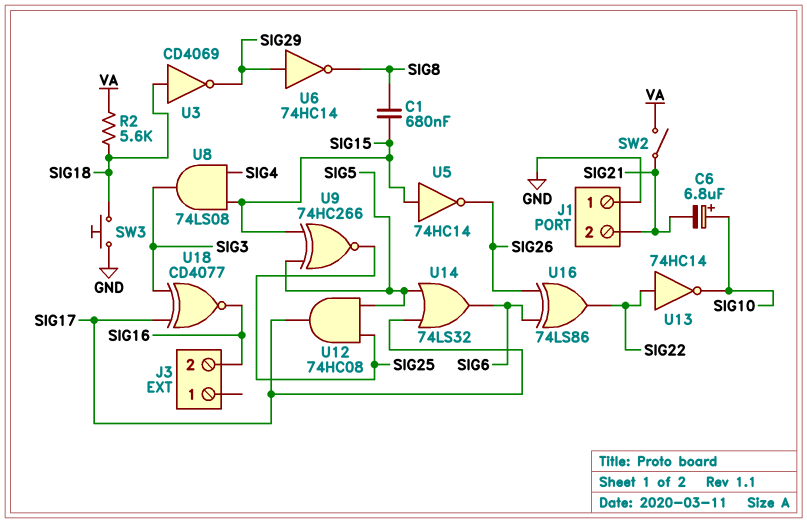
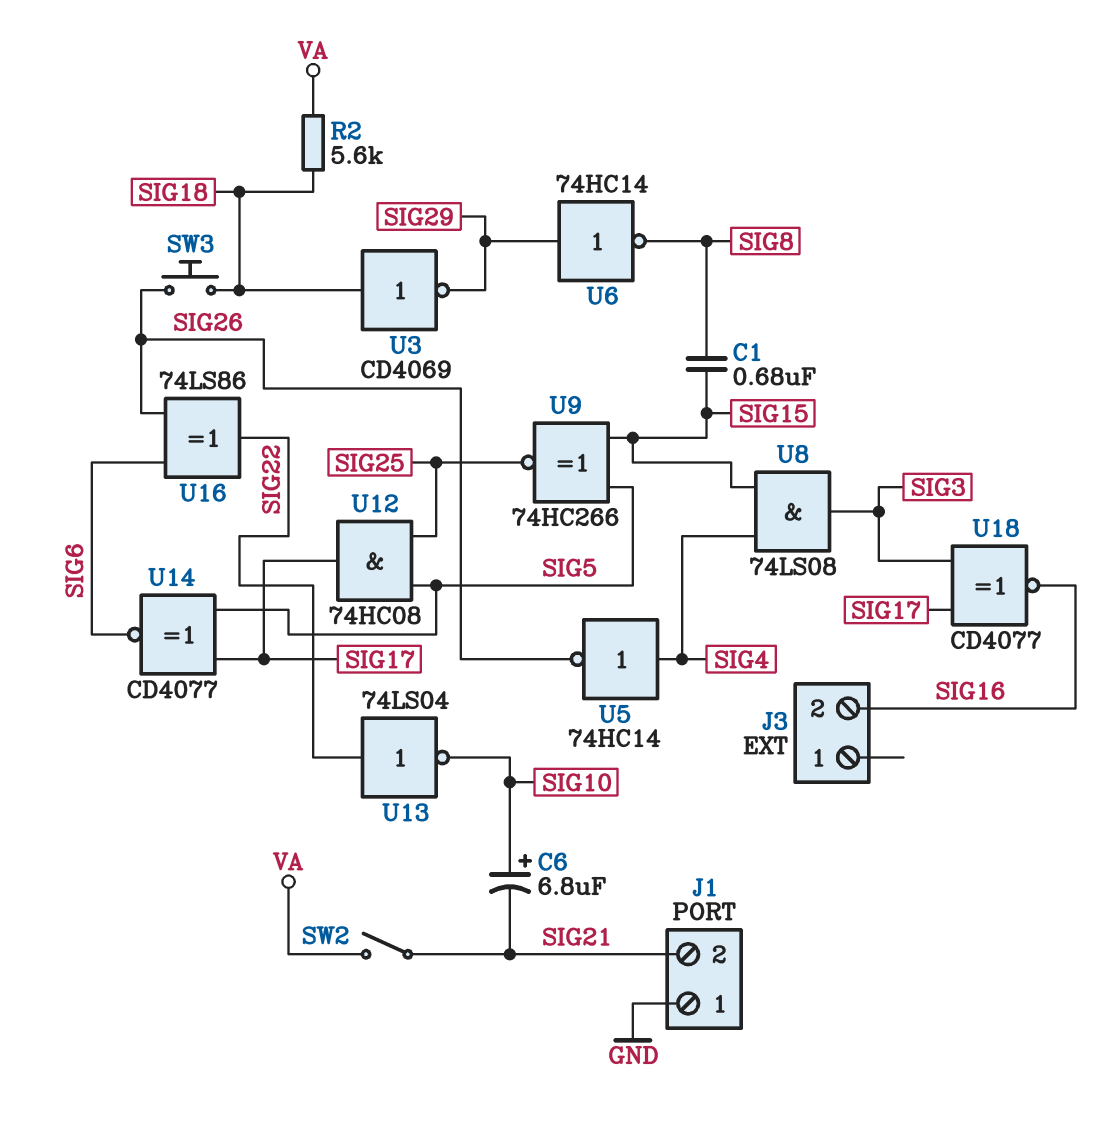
SW3: button (GND, SIG18) -> button (SIG18, SIG26)
U5: NOT 74HC14 (in SIG15, out SIG26) -> NOT 74HC14 (in SIG4, out SIG26)
U13: NOT 74HC14 (in SIG22, out SIG10) -> NOT 74LS04 (in SIG22, out SIG10)
U14: OR 74LS32 (in SIG5, in SIG17, out SIG6) -> XNOR CD4077 (in SIG5, in SIG17, out SIG6)

